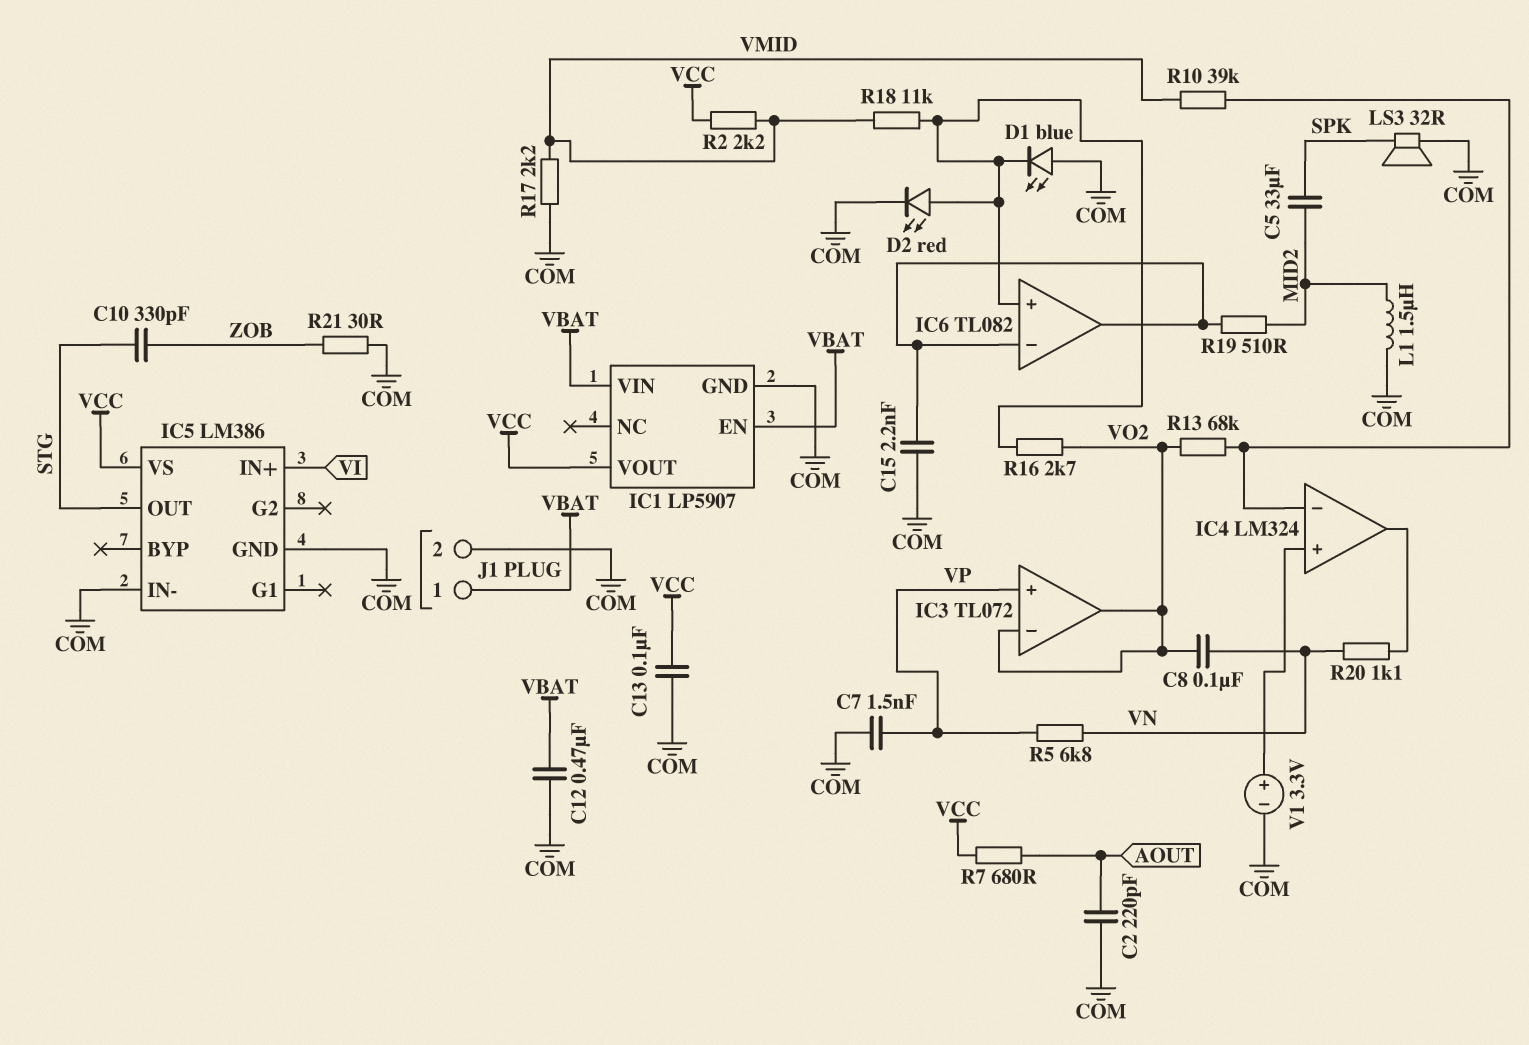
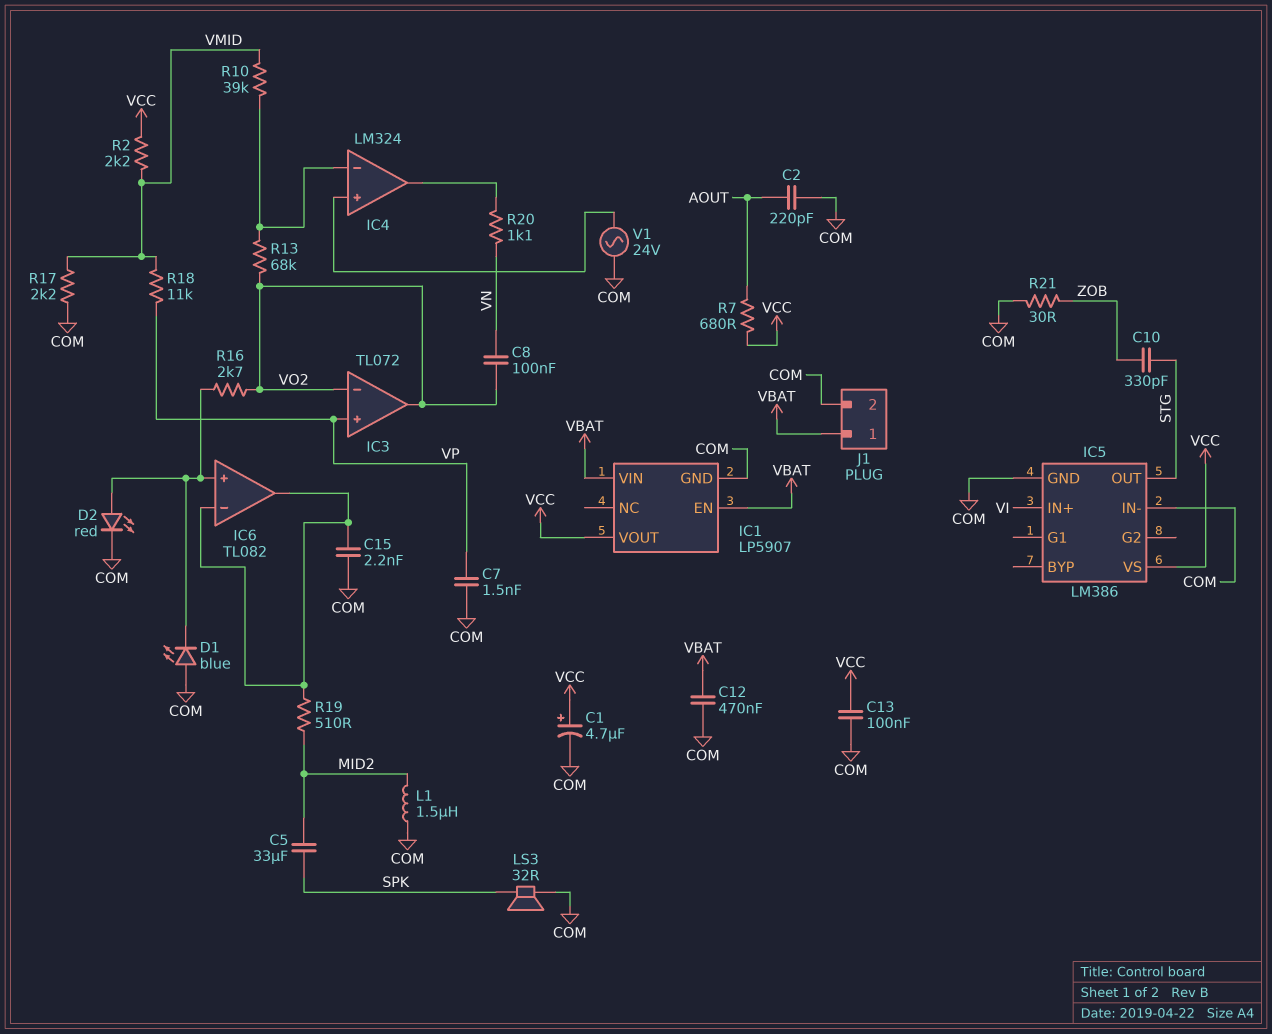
C1: none -> 4.7uF (plus VCC, minus COM)
R5: 6.8k (VN, VP) -> none
R18: 11k (IC6/in+, VMID) -> 11k (VMID, VP)
V1: 3.3V (plus IC4/in+, minus COM) -> AC 24V (COM, IC4/in+)

